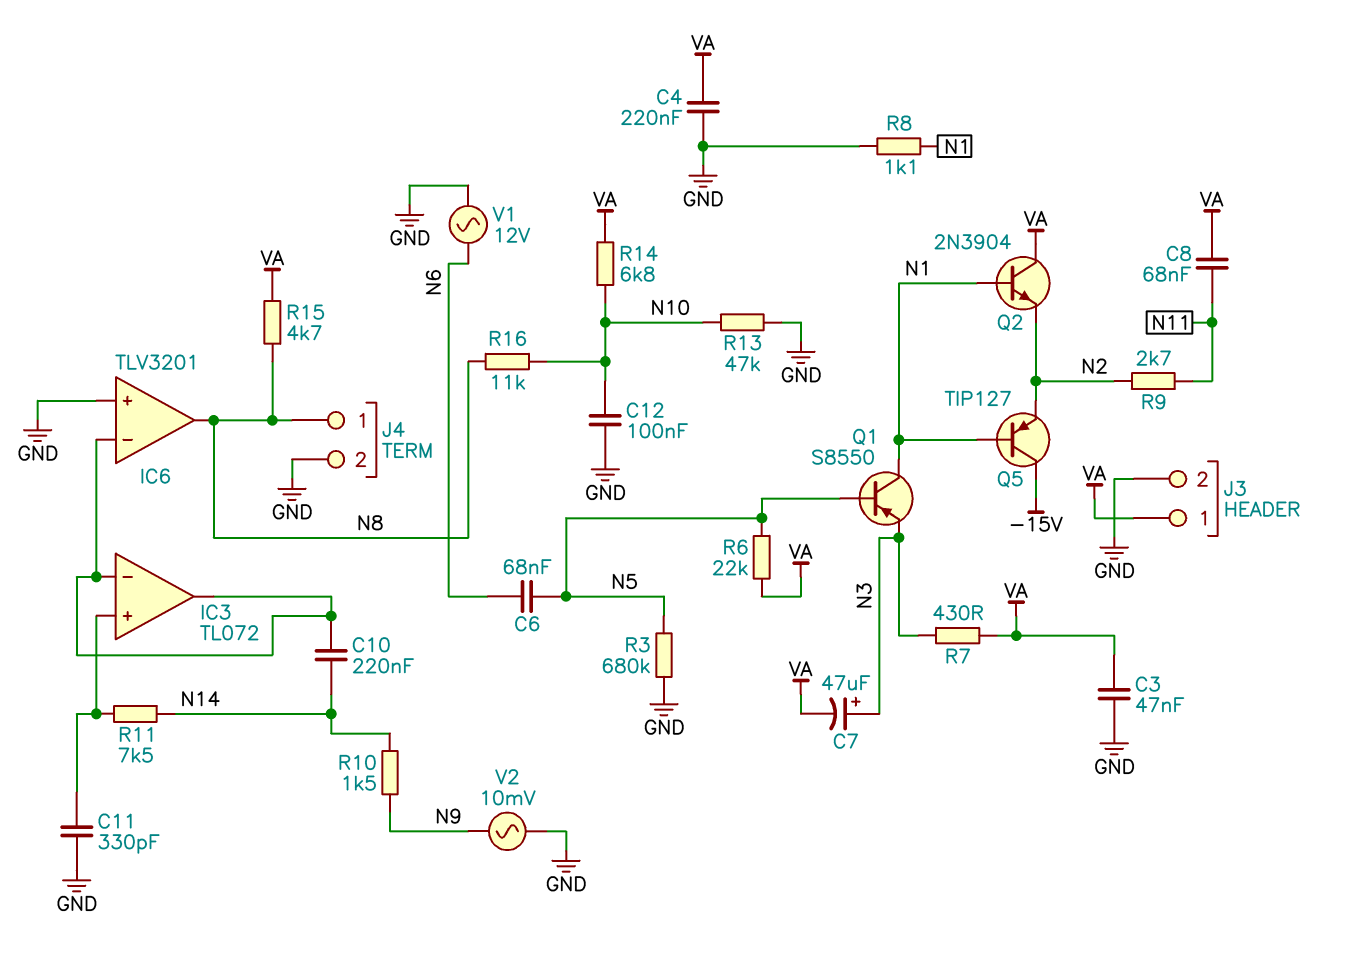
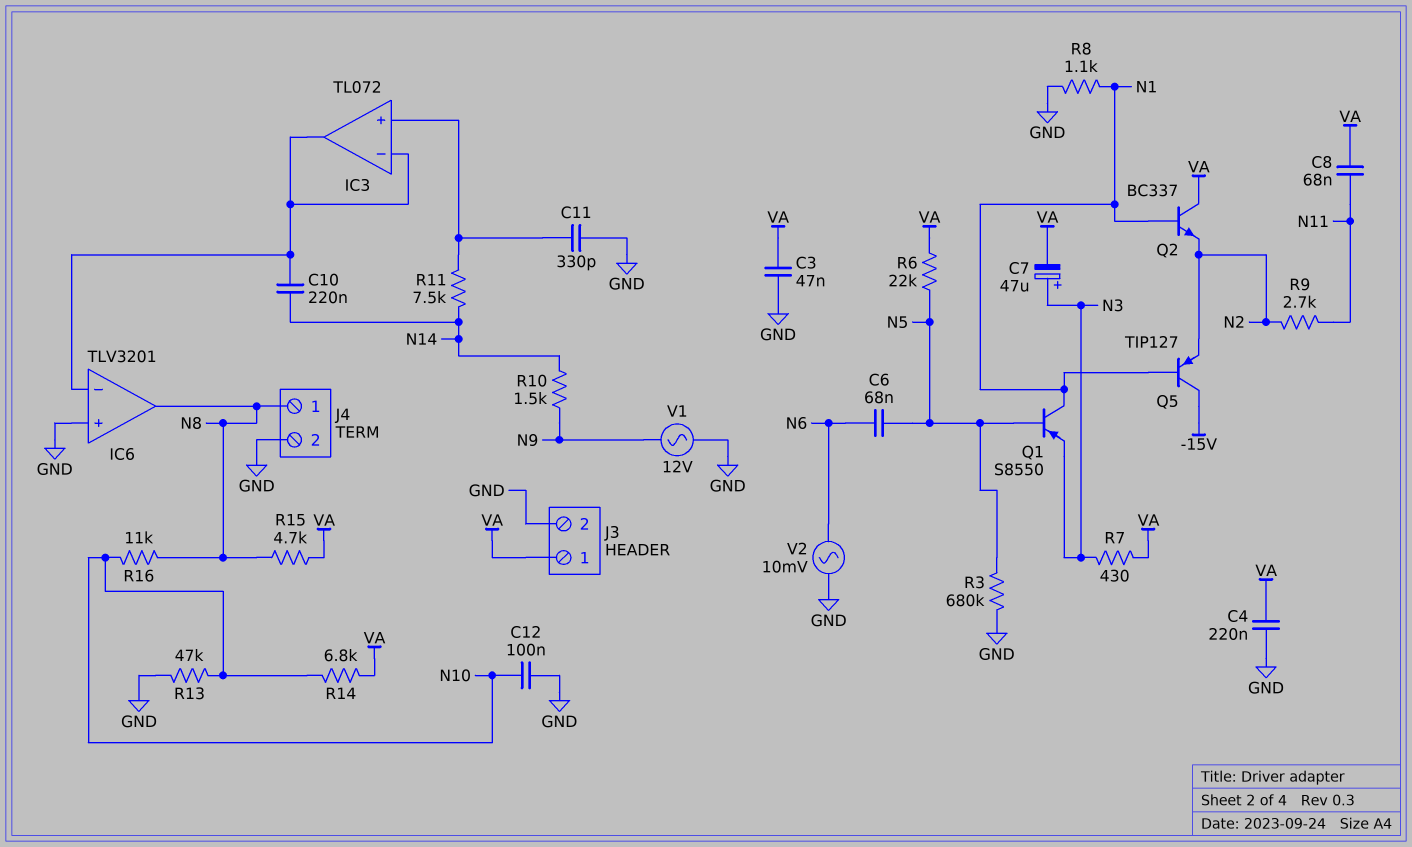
Q2: NPN 2N3904 (B N1, C VA, E N2) -> NPN BC337 (B N1, C VA, E N2)
V1: AC 12V (GND, N6) -> AC 12V (GND, N9)
V2: AC 10mV (GND, N9) -> AC 10mV (GND, N6)

